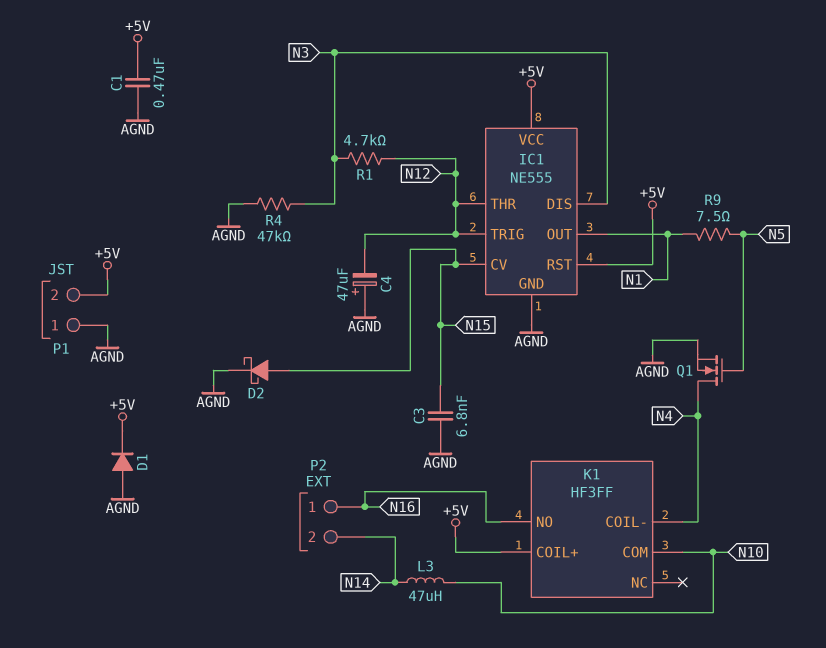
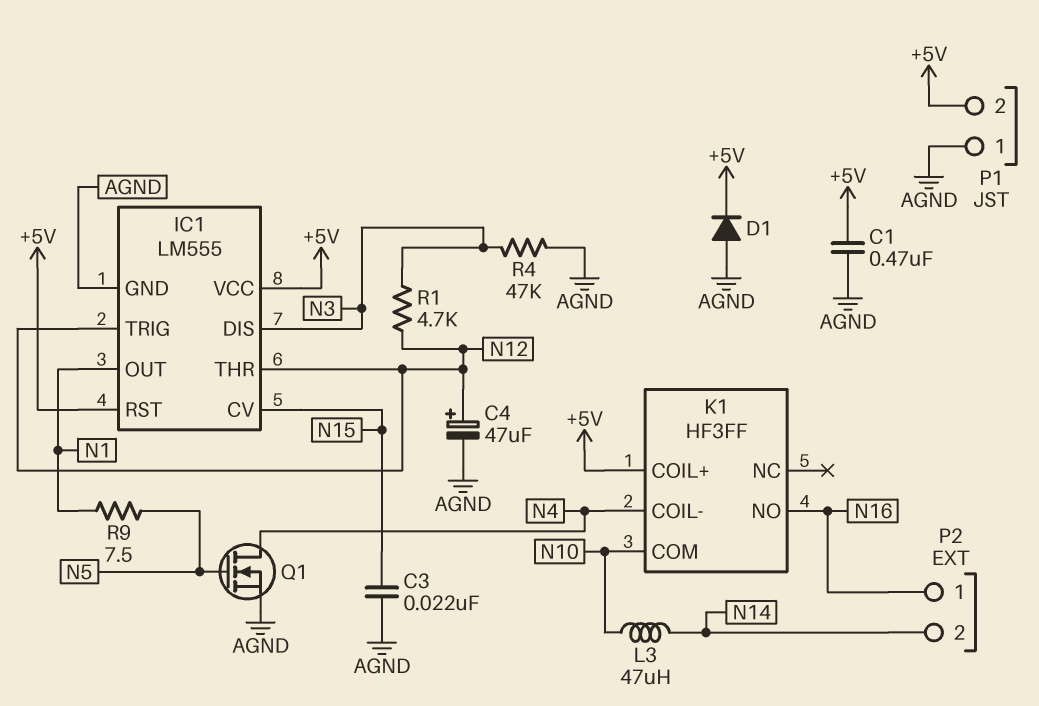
C3: 6.8nF (AGND, N15) -> 22nF (AGND, N15)
C4: 47uF (plus AGND, minus N12) -> 47uF (plus N12, minus AGND)
D2: schottky (A N15, K AGND) -> none
IC1: NE555 -> LM555

